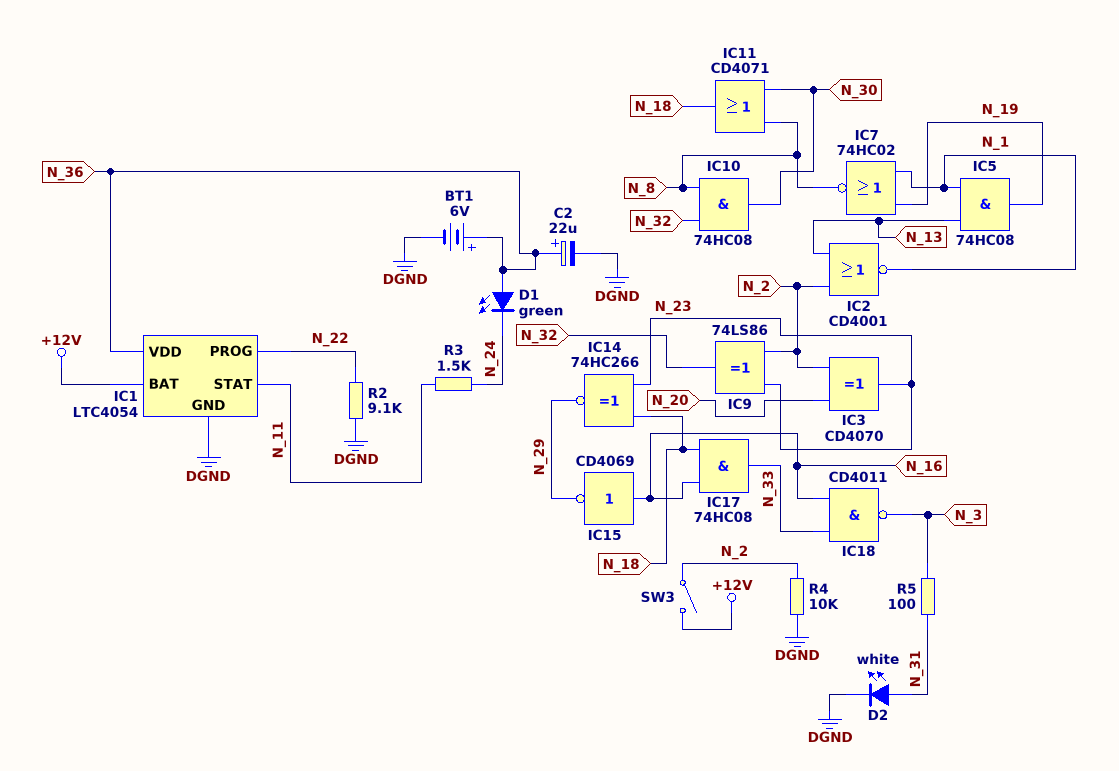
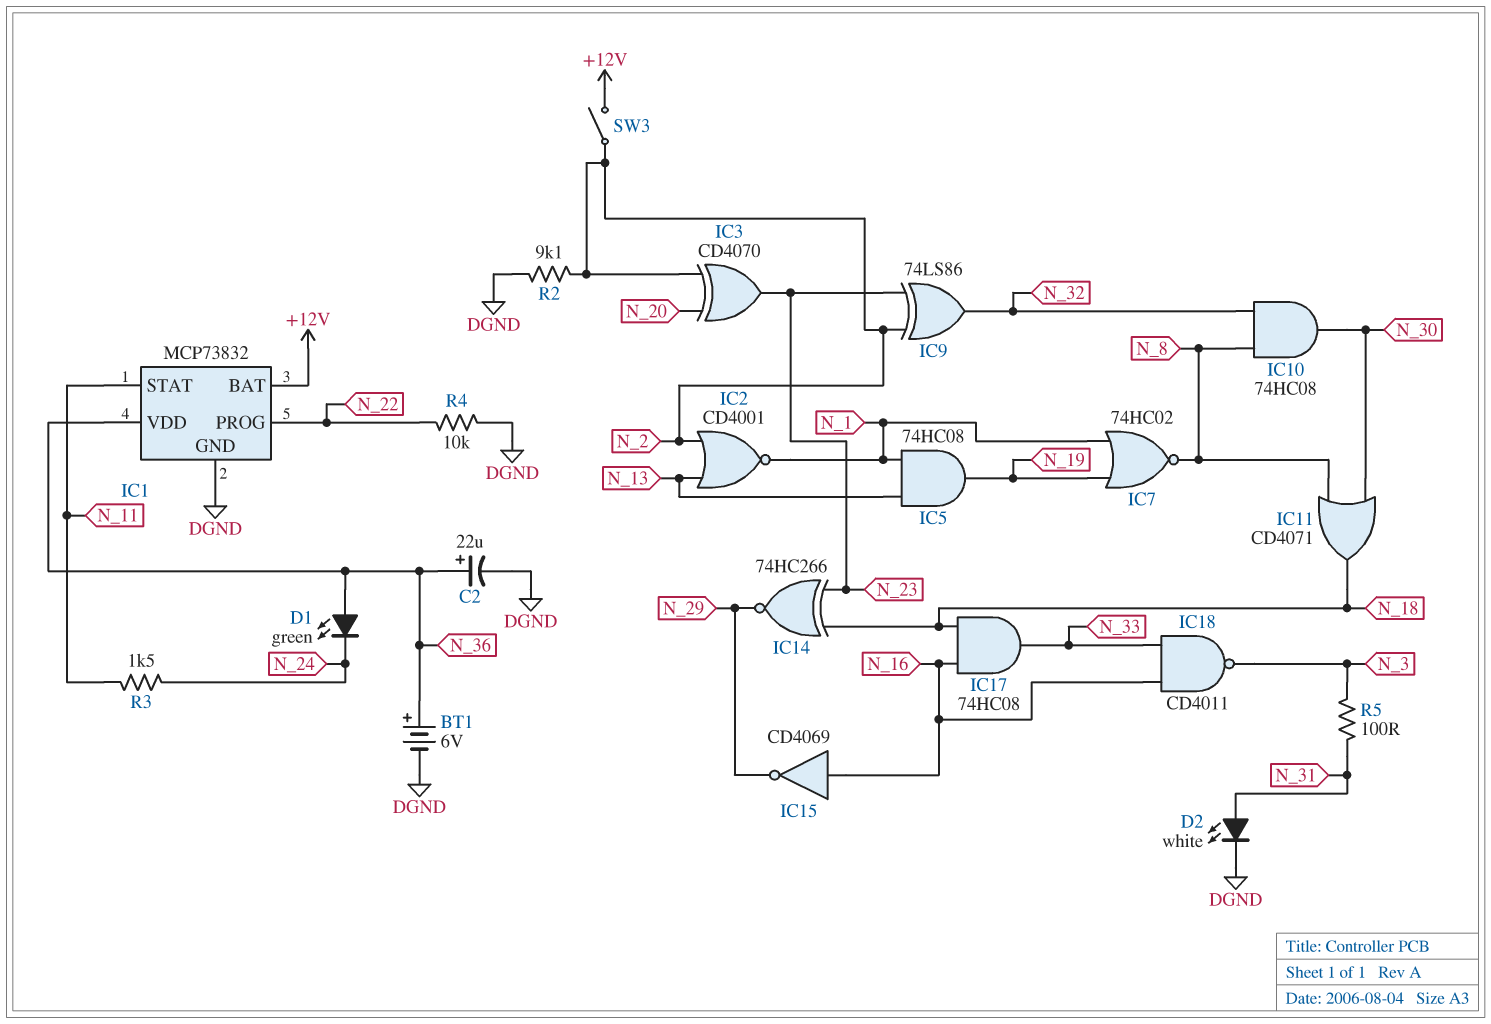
IC1: LTC4054 -> MCP73832
R2: 9.1k (DGND, N_22) -> 9.1k (DGND, N_2)
R4: 10k (DGND, N_2) -> 10k (DGND, N_22)

